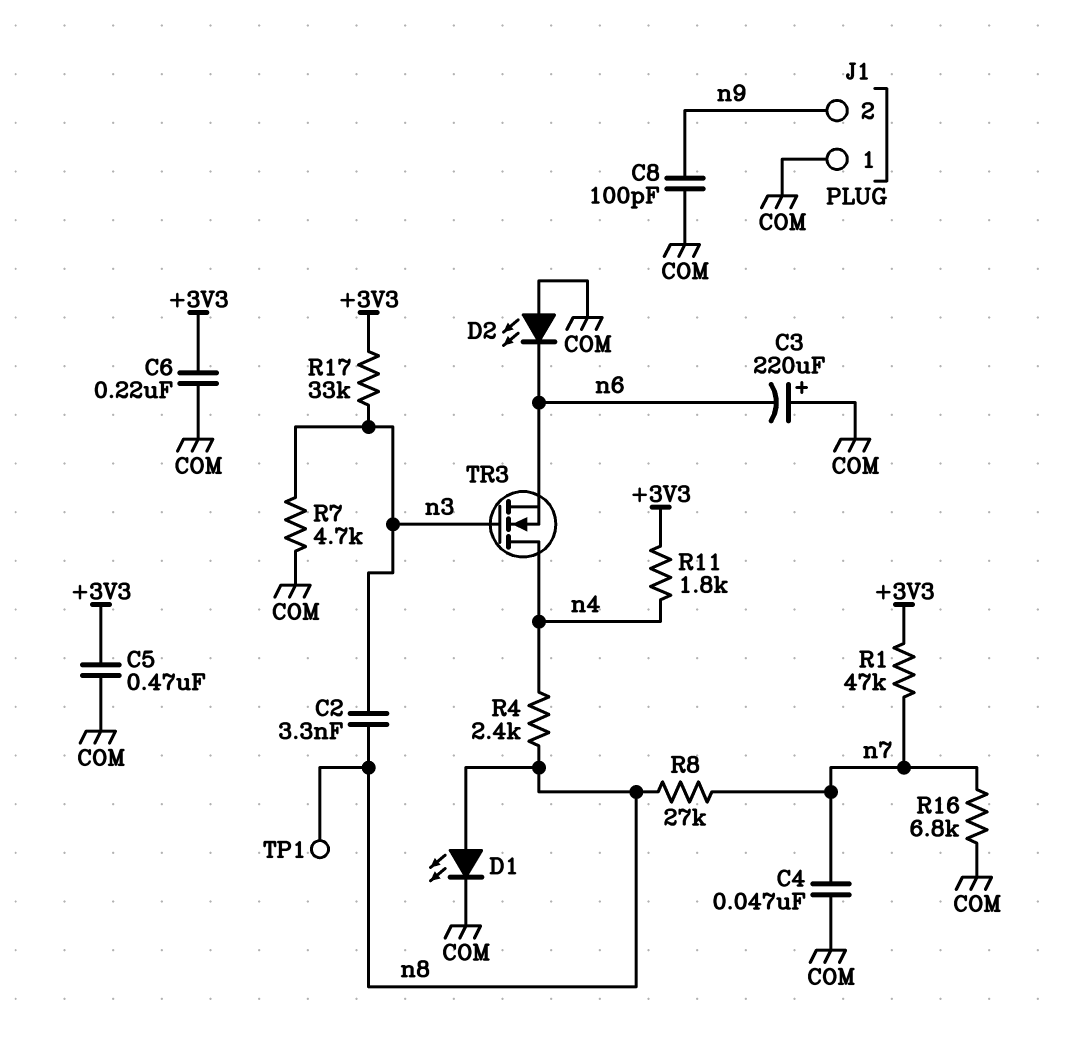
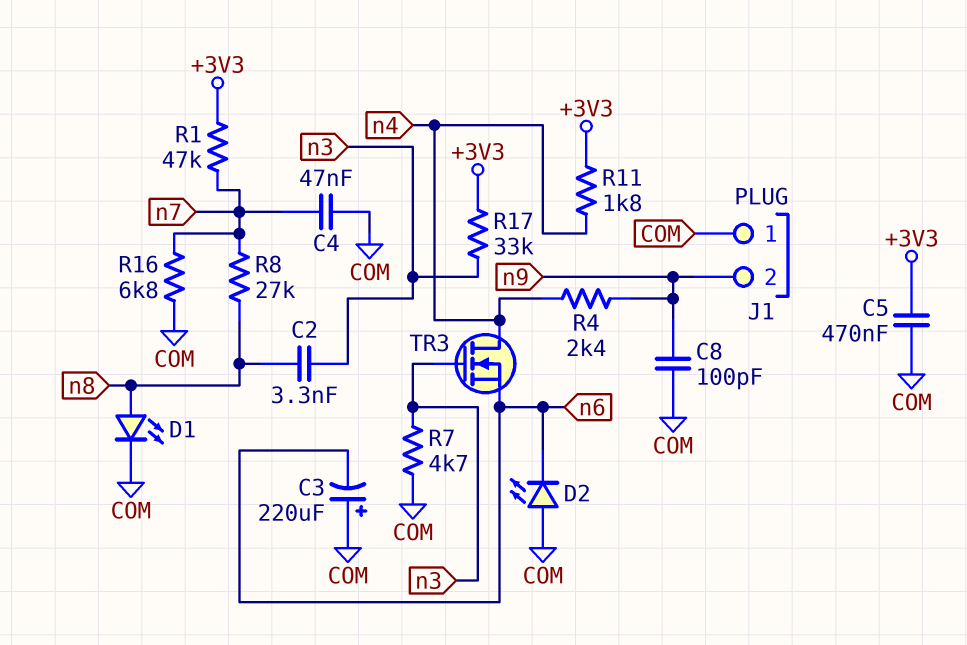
C6: 220nF (+3V3, COM) -> none
R4: 2.4k (n4, n8) -> 2.4k (n4, n9)
TP1: test point (n8) -> none

